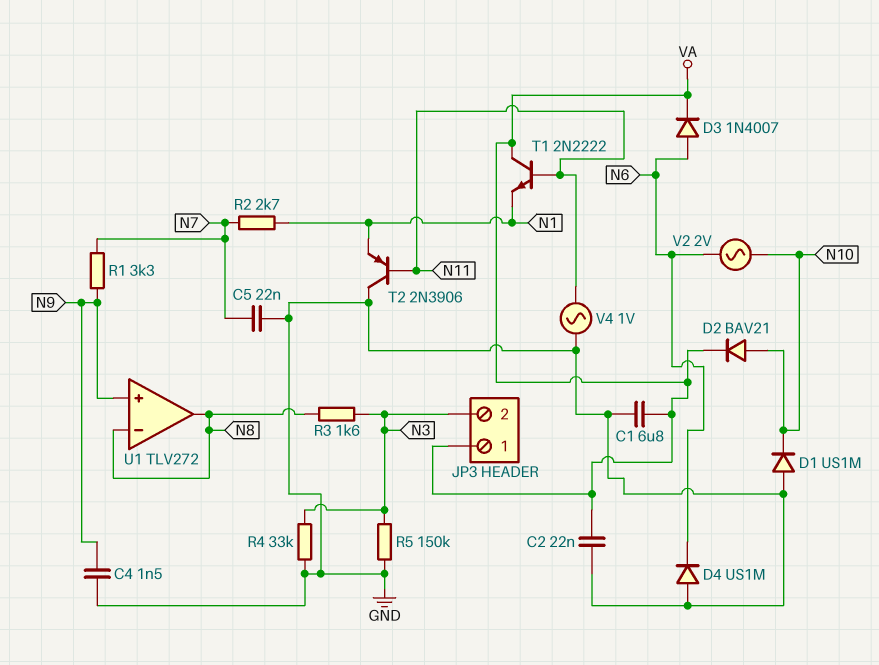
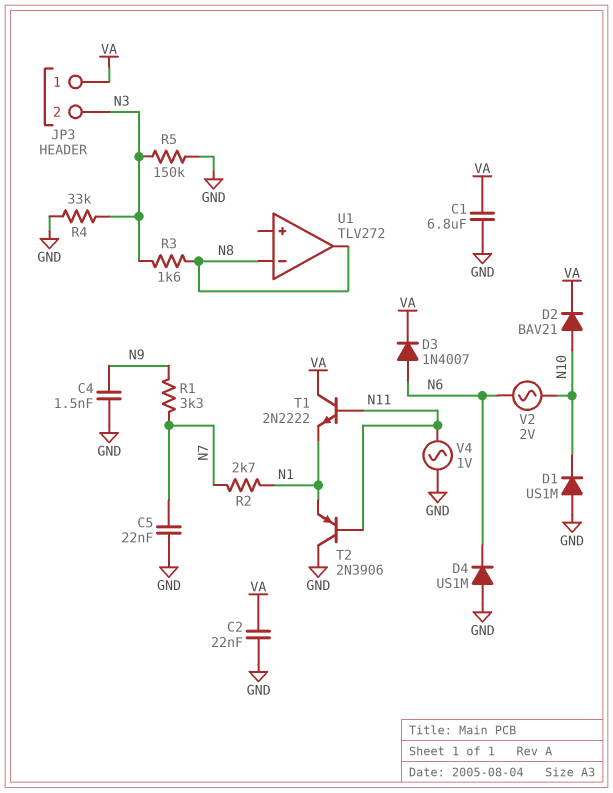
U1 pin in+: N9 -> none

